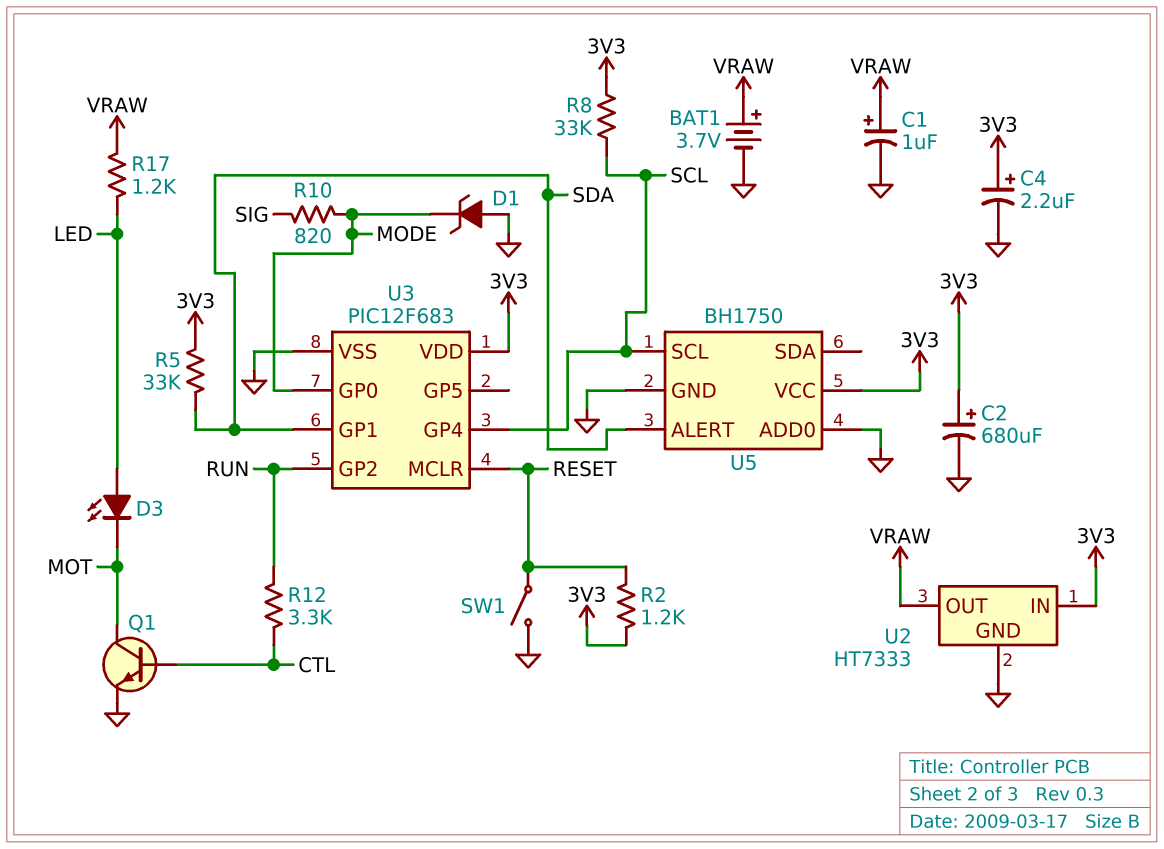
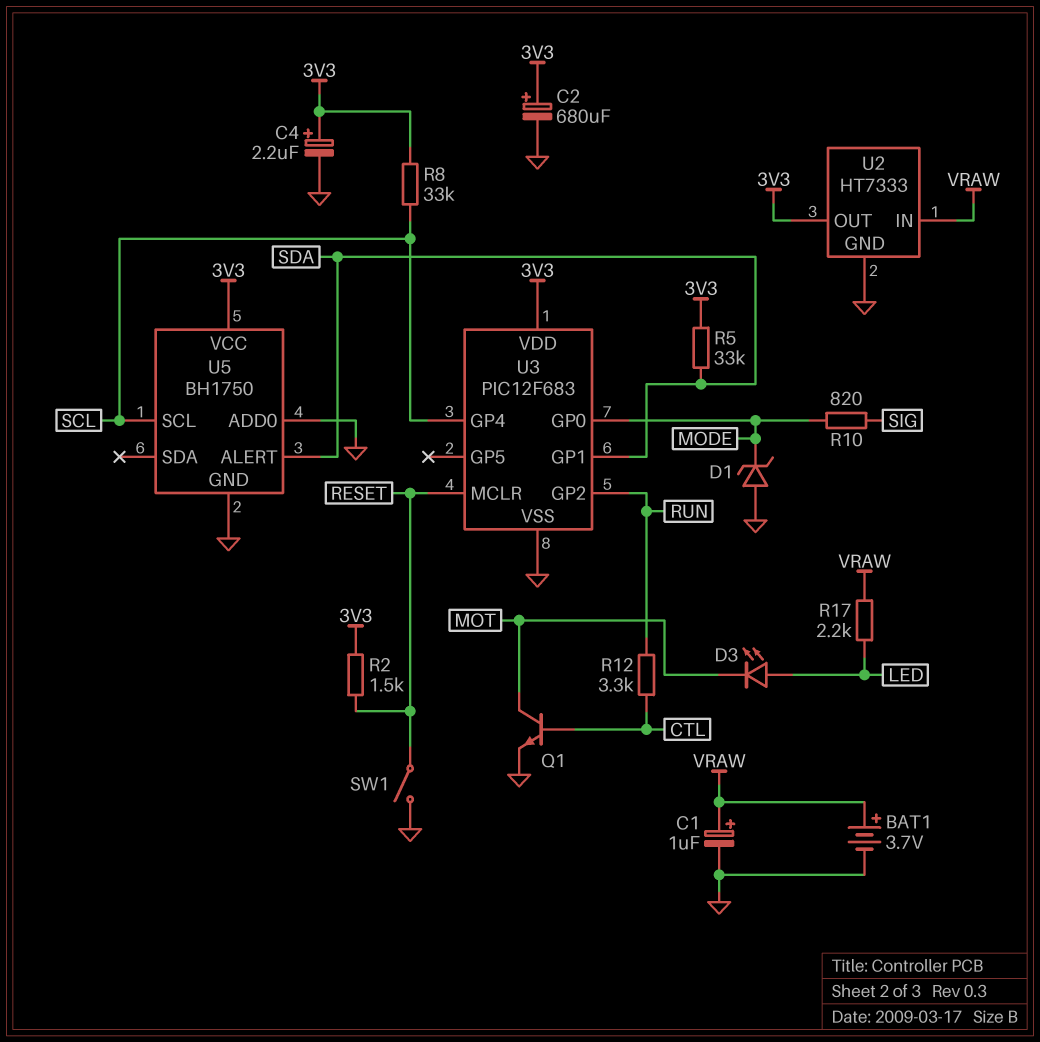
R2: 1.2k (3V3, RESET) -> 1.5k (3V3, RESET)
R17: 1.2k (LED, VRAW) -> 2.2k (LED, VRAW)
U2 pin IN: 3V3 -> VRAW
U2 pin OUT: VRAW -> 3V3

